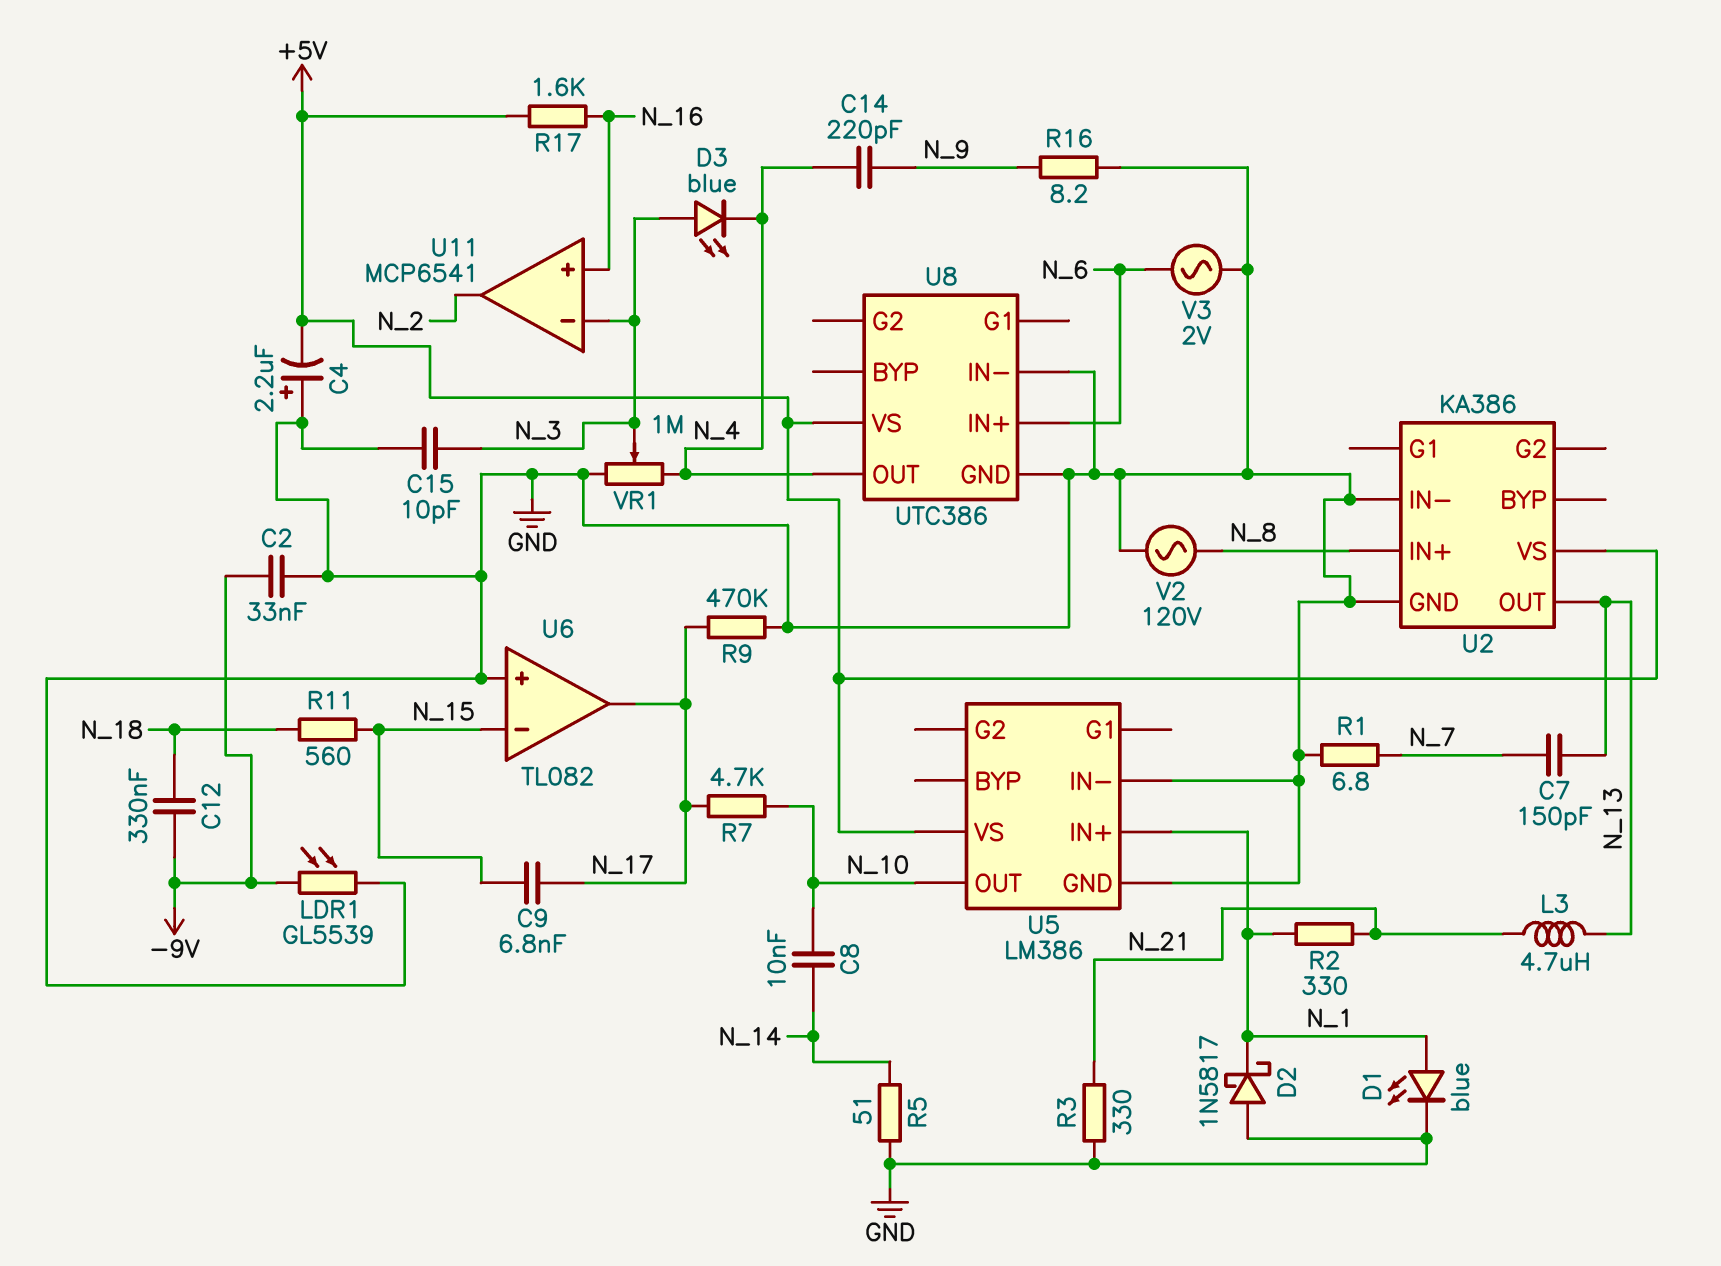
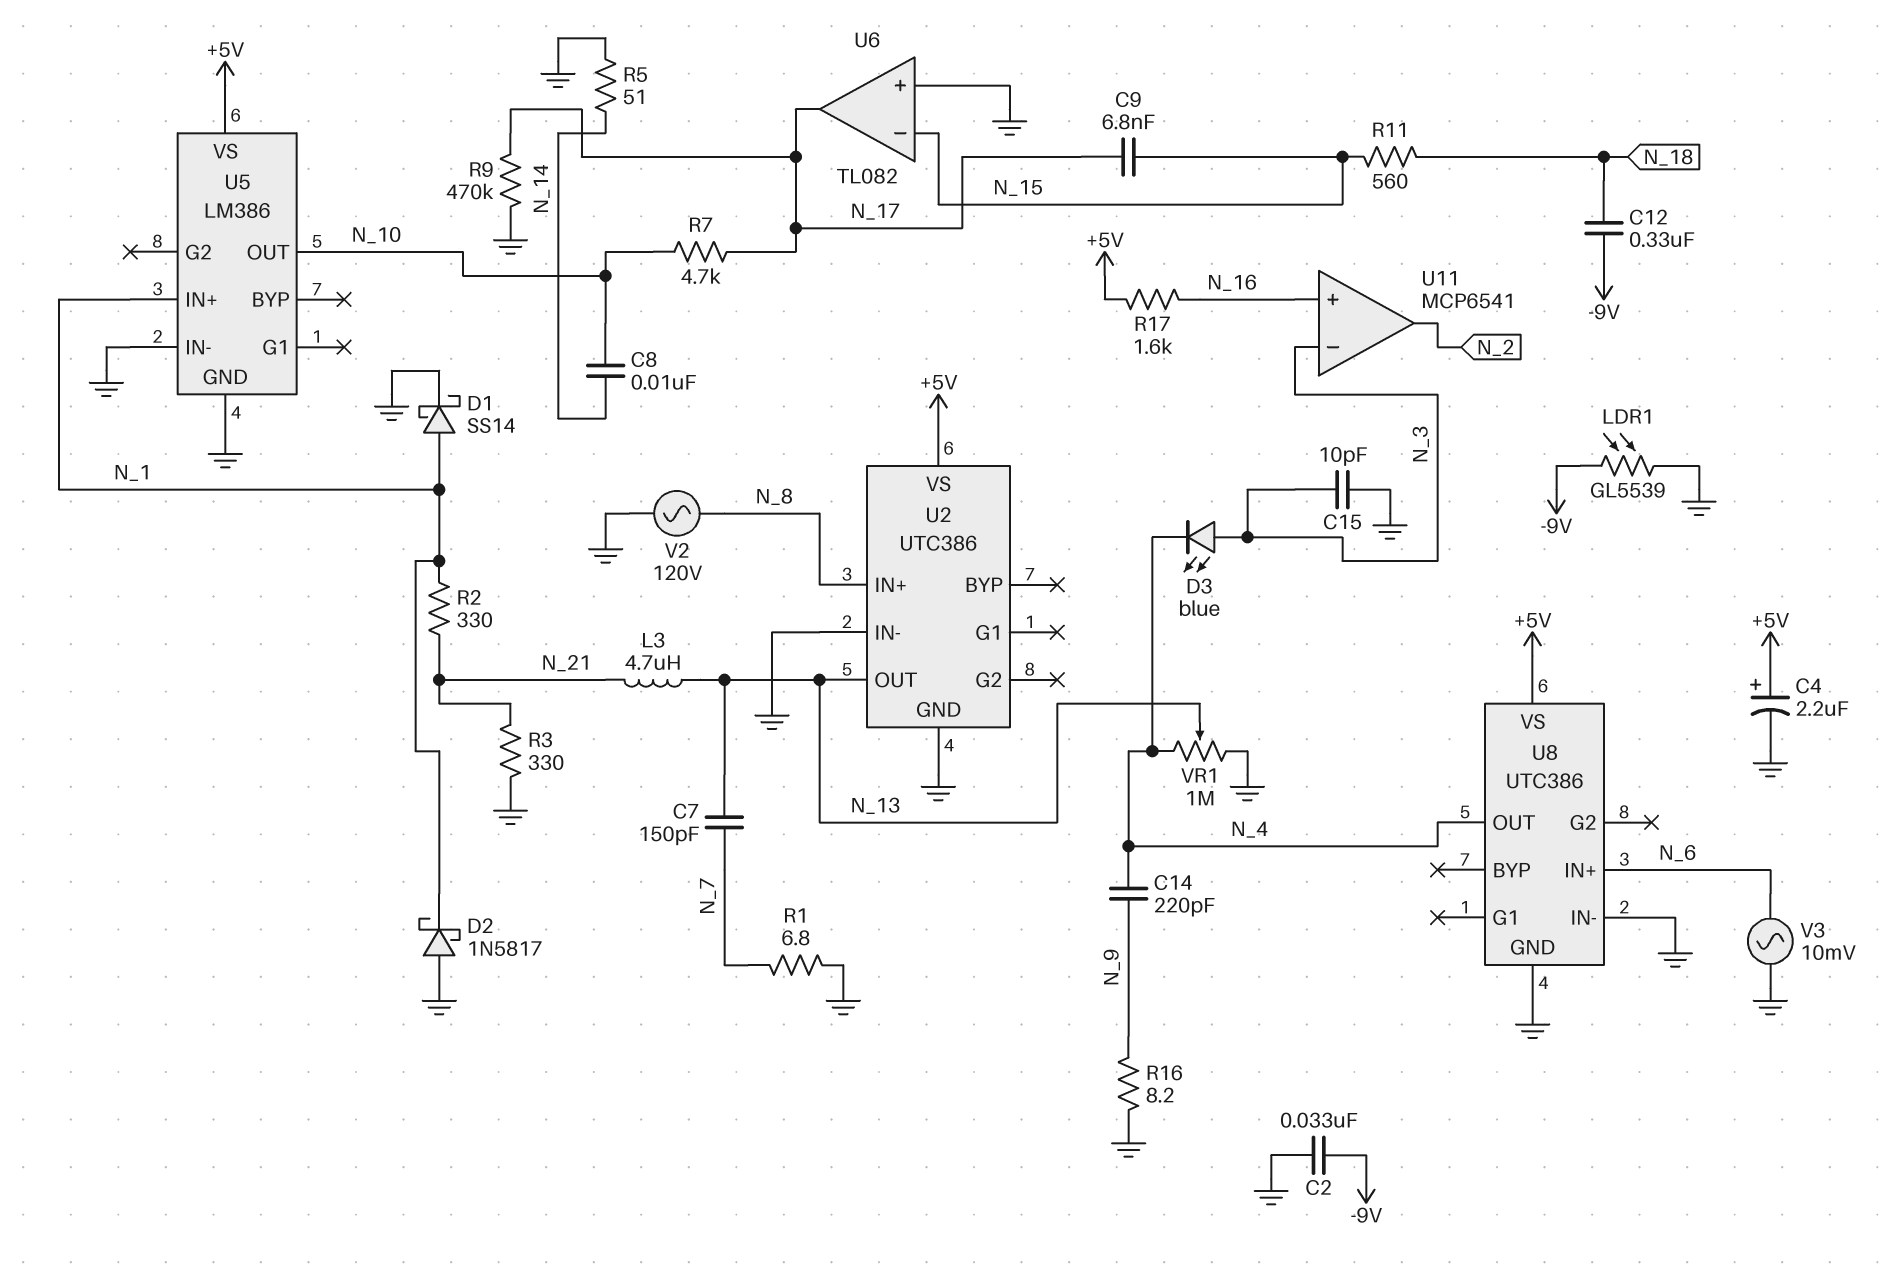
C4: 2.2uF (plus GND, minus +5V) -> 2.2uF (plus +5V, minus GND)
D1: LED blue (A N_1, K GND) -> schottky SS14 (A N_1, K GND)
U2: KA386 -> UTC386
V3: AC 2V (GND, N_6) -> AC 10mV (GND, N_6)
VR1: 1M (GND, N_4, wiper N_3) -> 1M (GND, N_4, wiper N_13)

